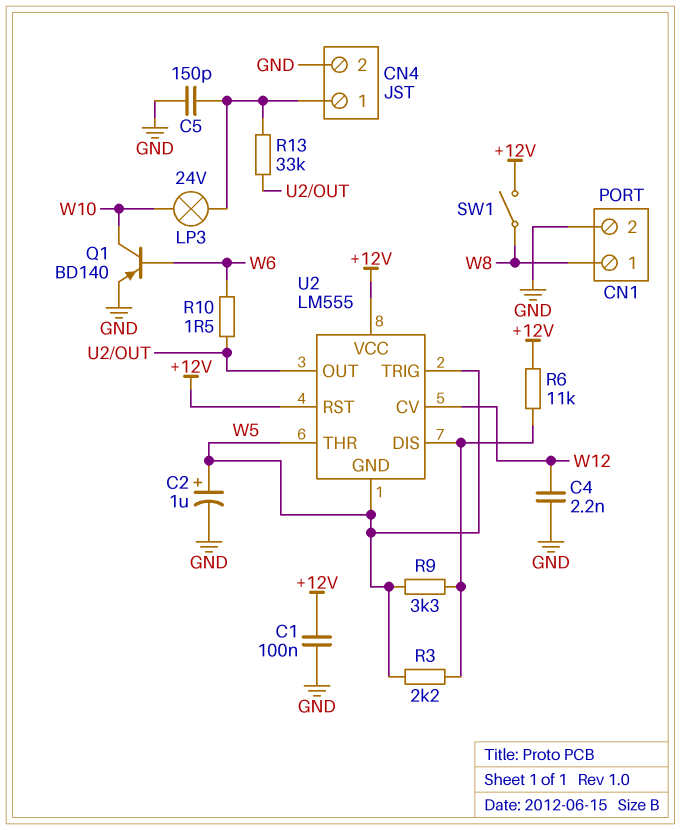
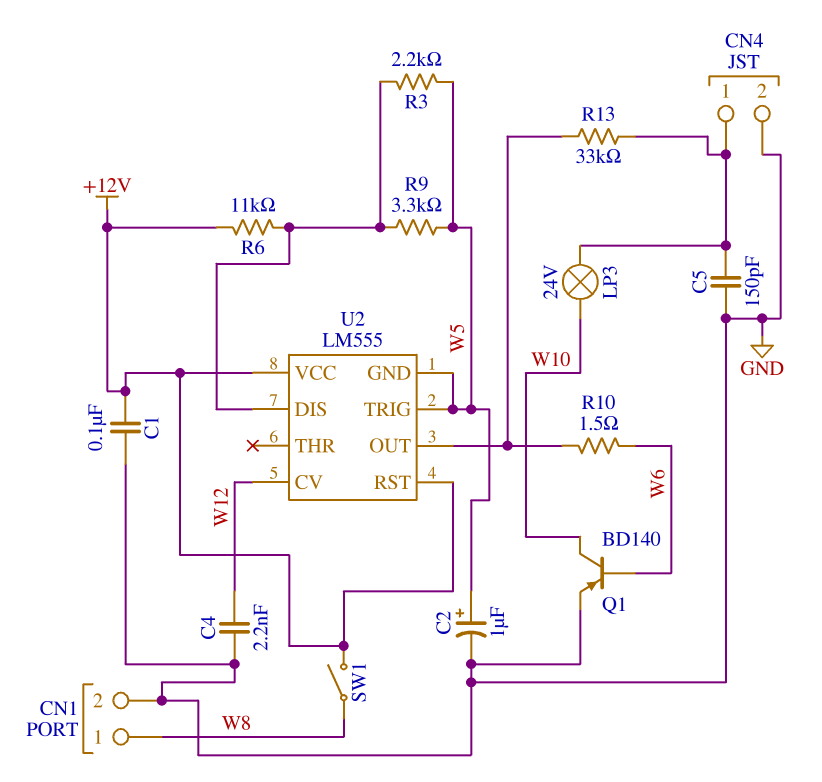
U2 pin THR: W5 -> none

